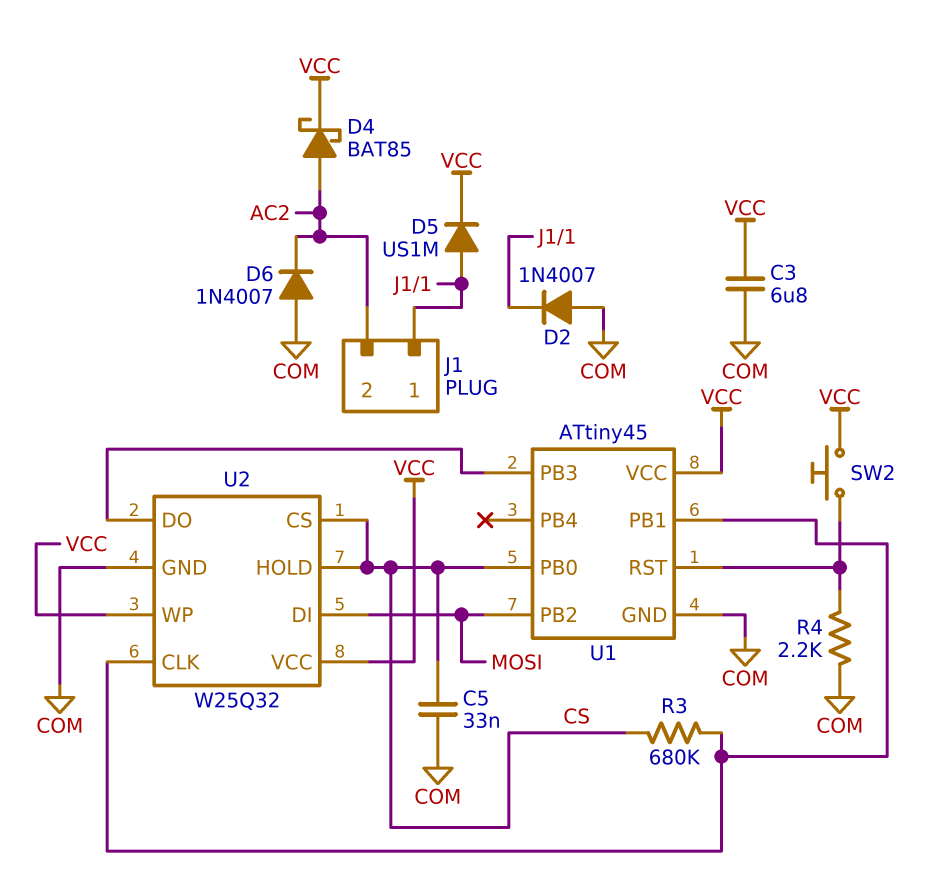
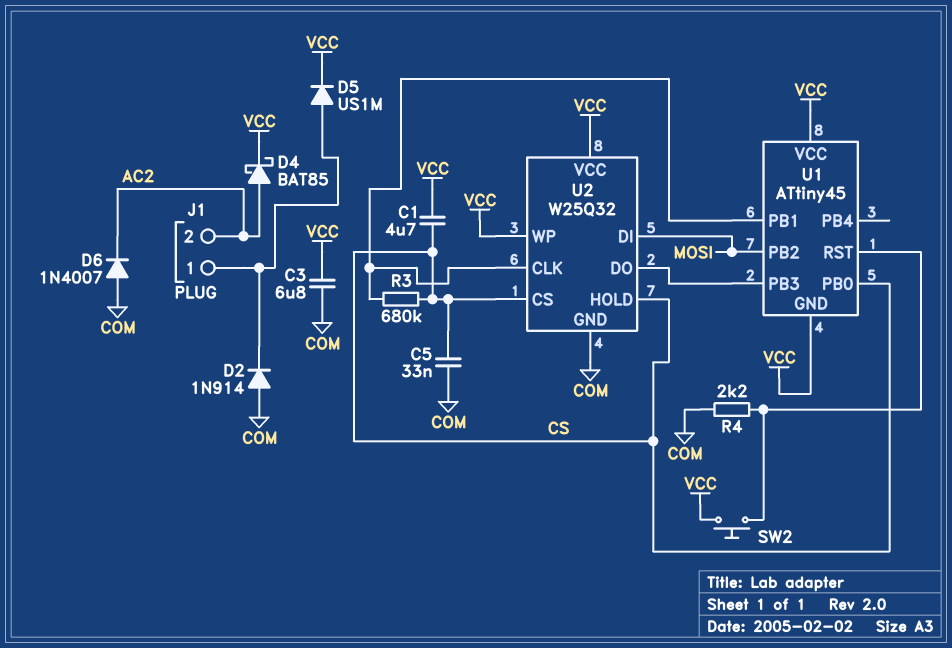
C1: none -> 4.7uF (CS, VCC)
D2: diode 1N4007 (A COM, K J1/1) -> diode 1N914 (A COM, K J1/1)
U1 pin GND: COM -> VCC

